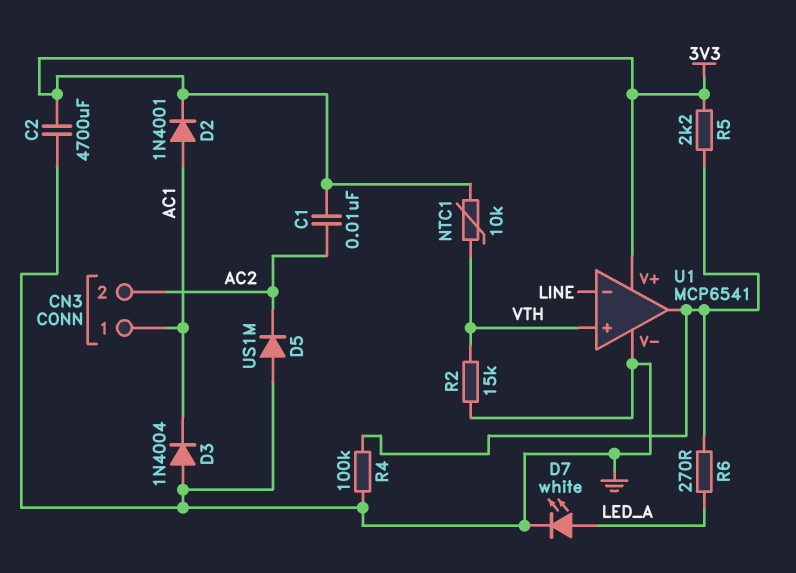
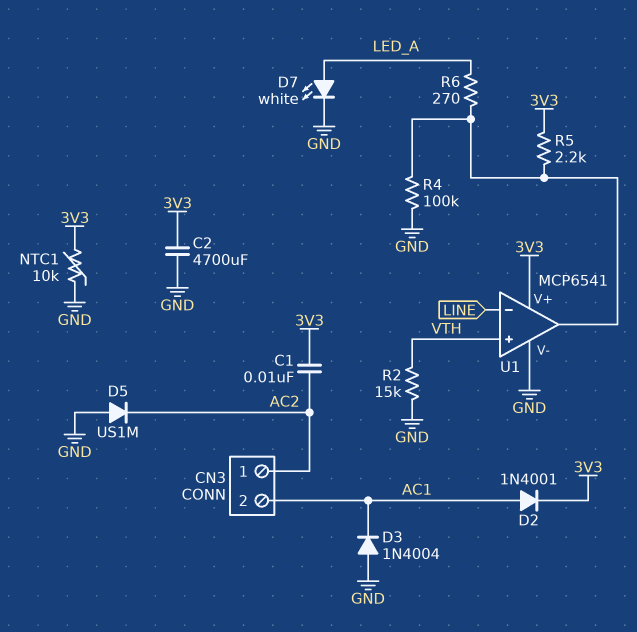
CN3 pin 1: AC1 -> AC2
CN3 pin 2: AC2 -> AC1
NTC1: 10k (3V3, VTH) -> 10k (3V3, GND)

